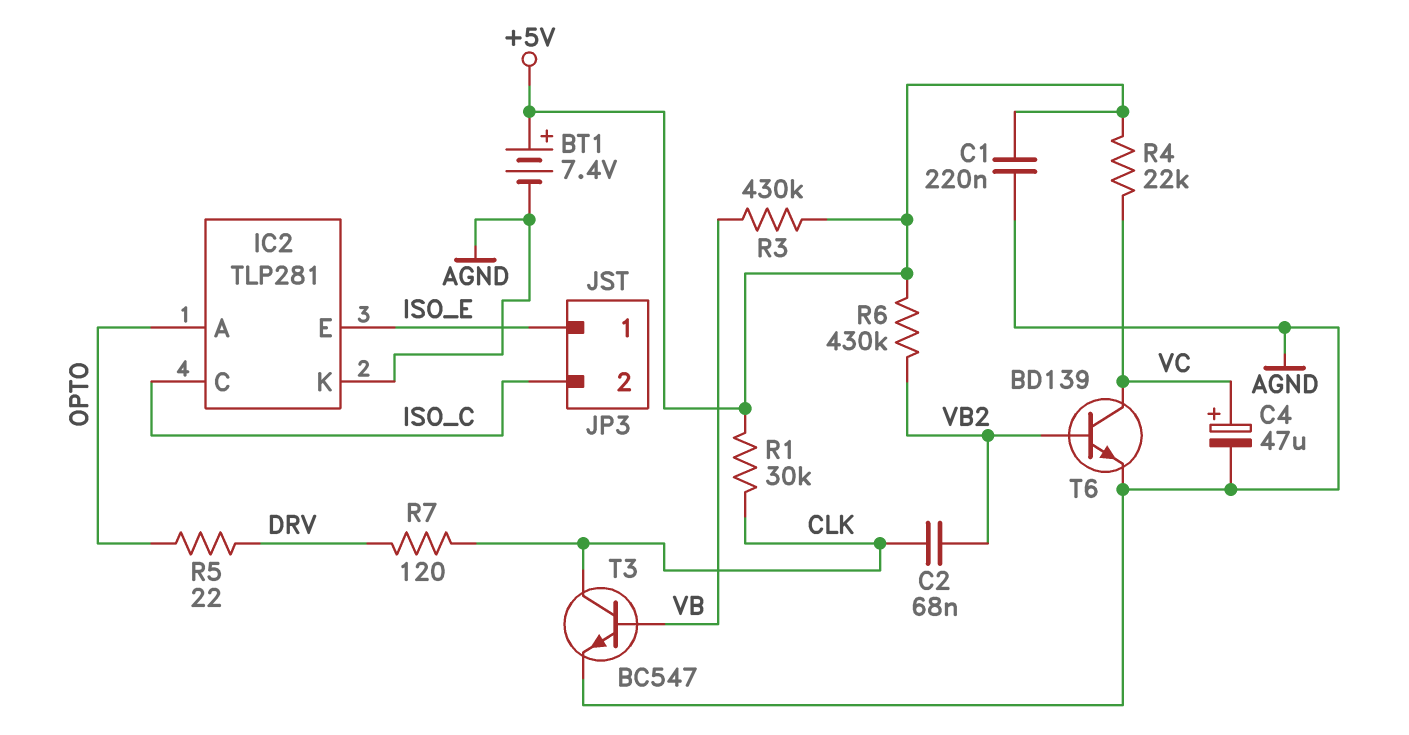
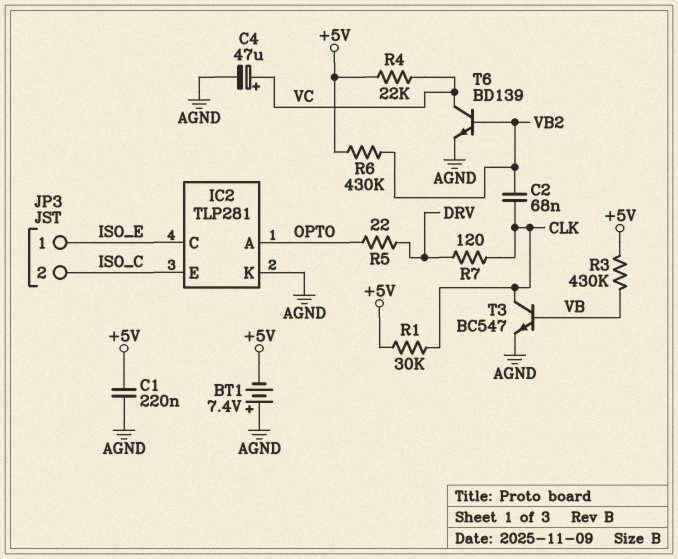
BT1: 7.4V (plus +5V, minus AGND) -> 7.4V (plus AGND, minus +5V)
IC2 pin C: ISO_C -> ISO_E
IC2 pin E: ISO_E -> ISO_C

